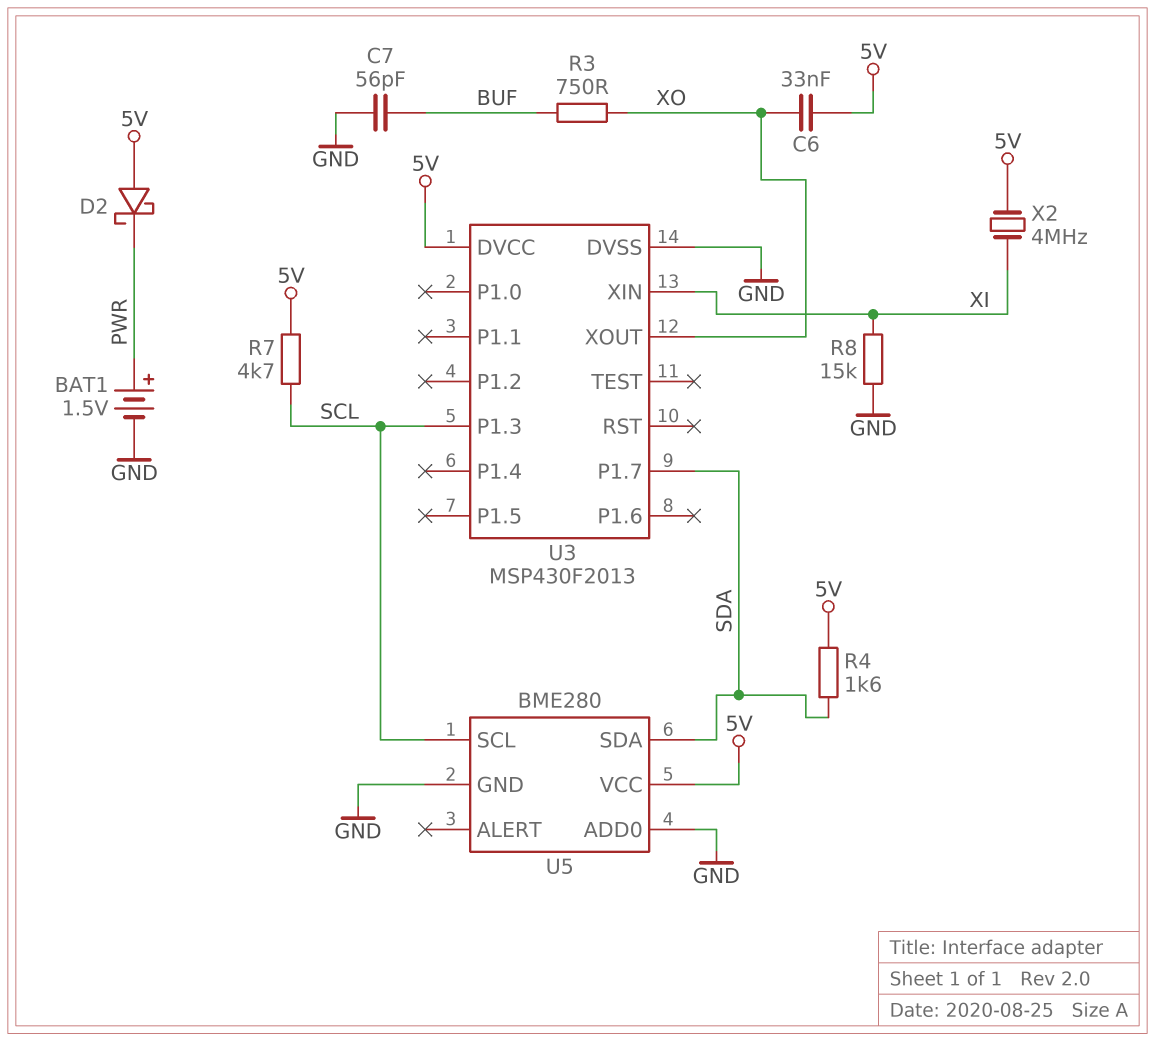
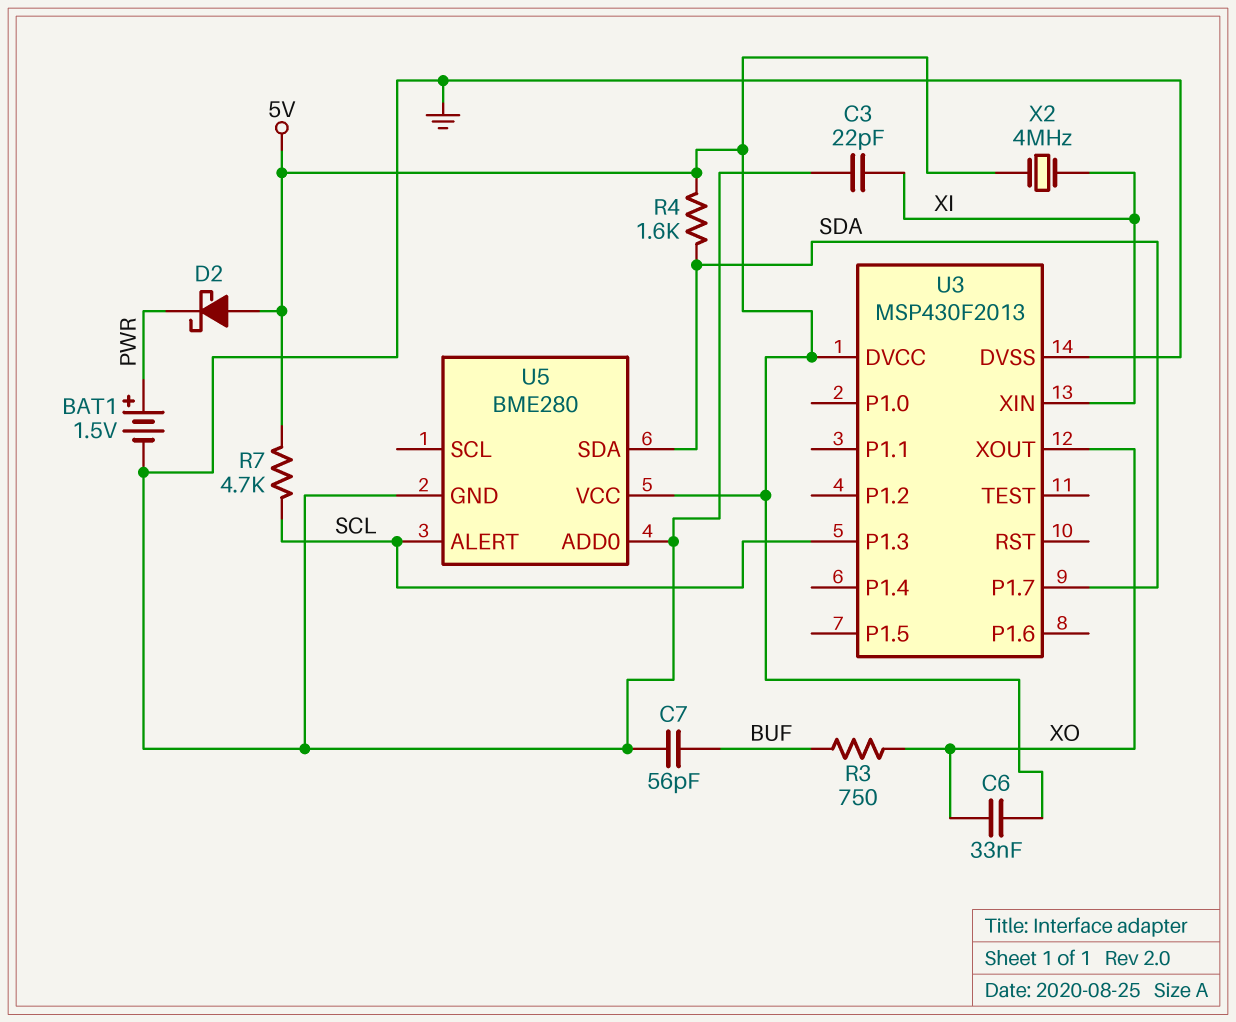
C3: none -> 22pF (GND, XI)
R8: 15k (GND, XI) -> none
U5 pin ALERT: none -> SCL
U5 pin SCL: SCL -> none

